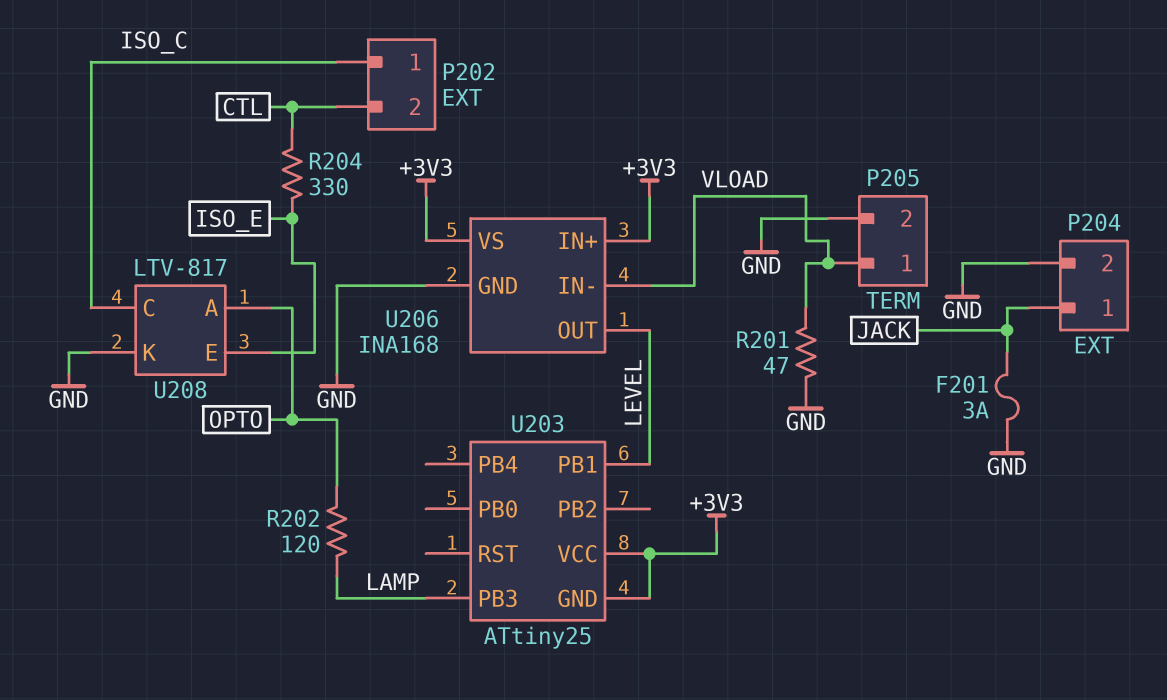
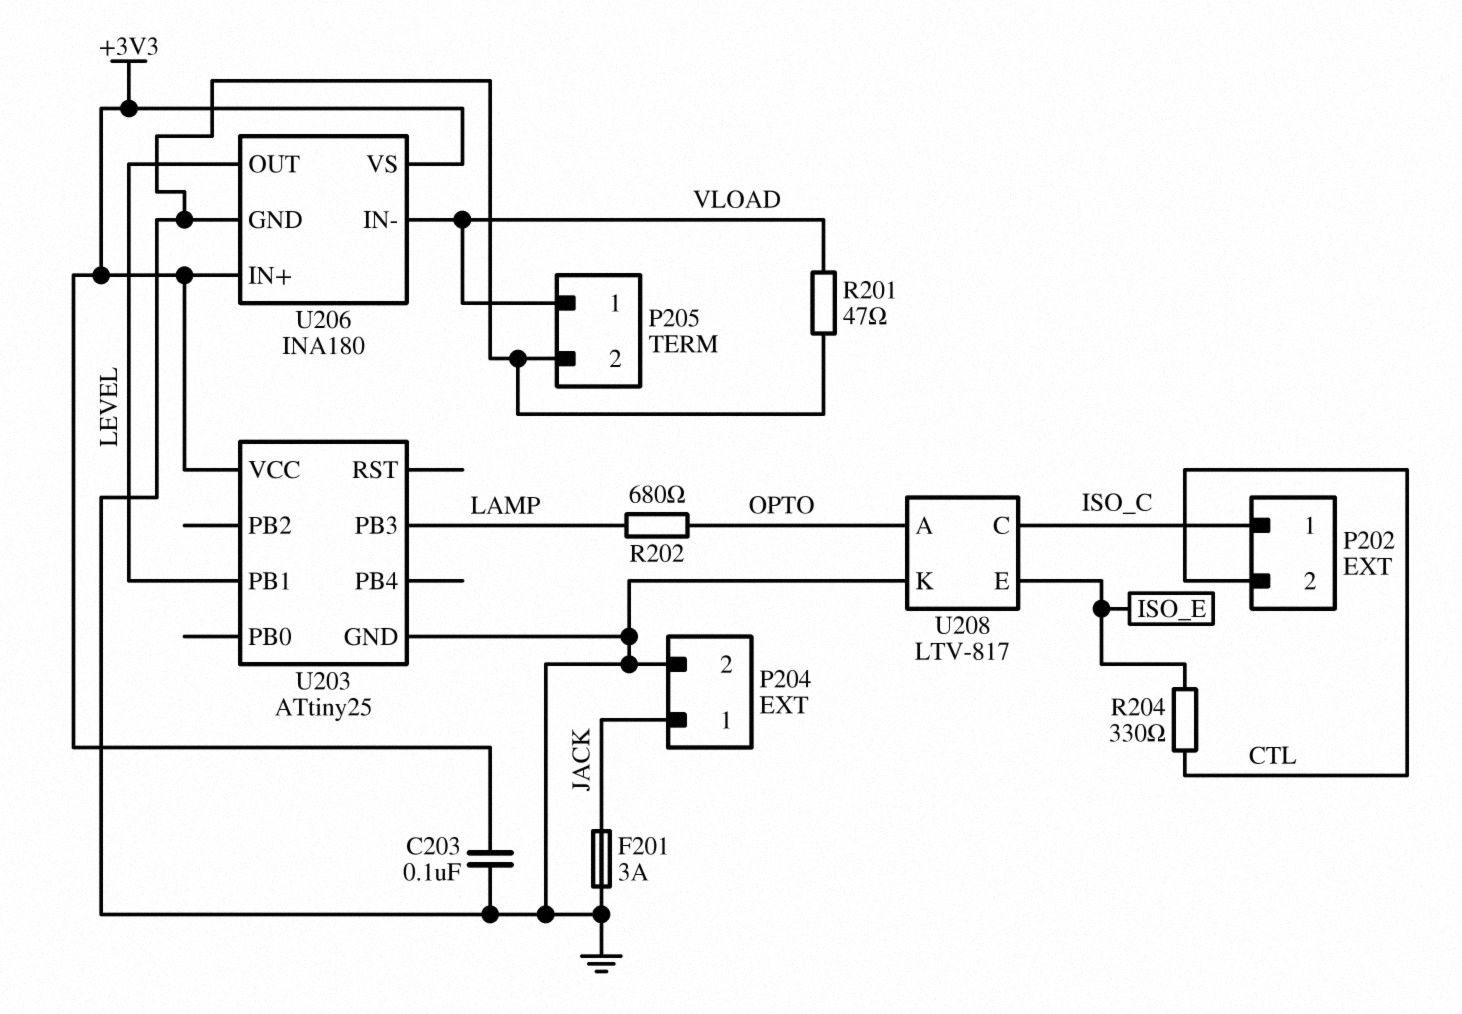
C203: none -> 100nF (+3V3, GND)
R202: 120 (LAMP, OPTO) -> 680 (LAMP, OPTO)
U203 pin GND: +3V3 -> GND
U206: INA168 -> INA180

